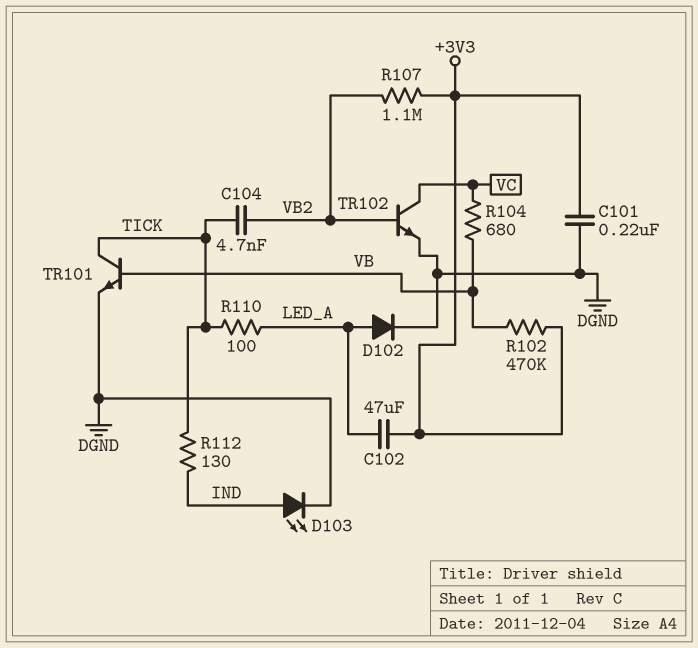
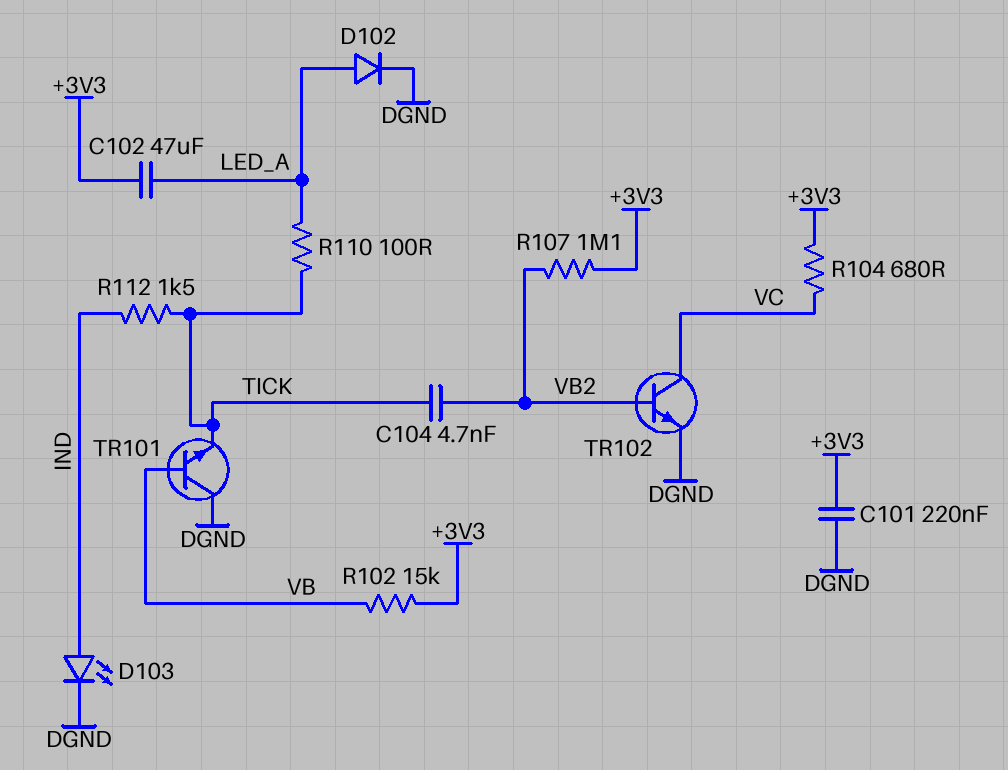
R102: 470k (+3V3, VB) -> 15k (+3V3, VB)
R104: 680 (VB, VC) -> 680 (+3V3, VC)
R112: 130 (IND, TICK) -> 1.5k (IND, TICK)
TR101: NPN (B VB, C TICK, E DGND) -> NPN (B VB, C DGND, E TICK)

